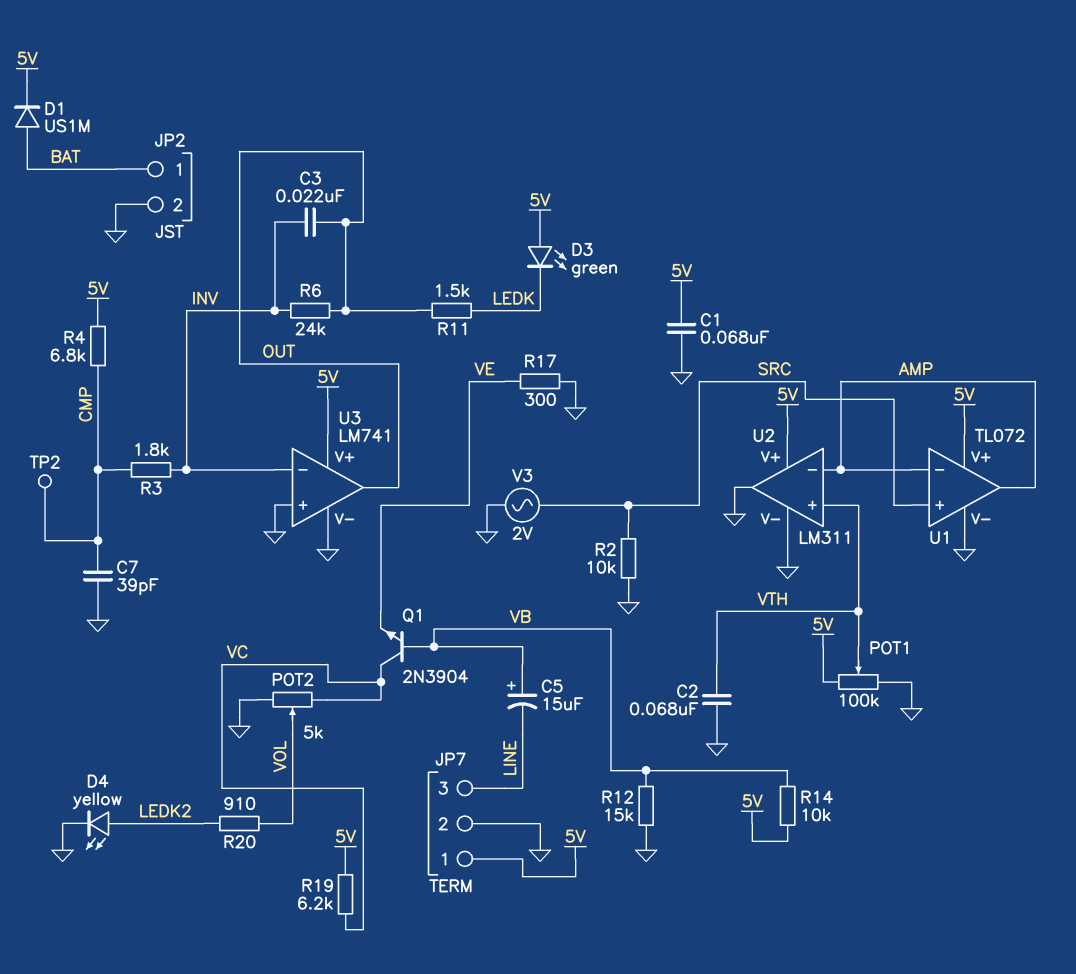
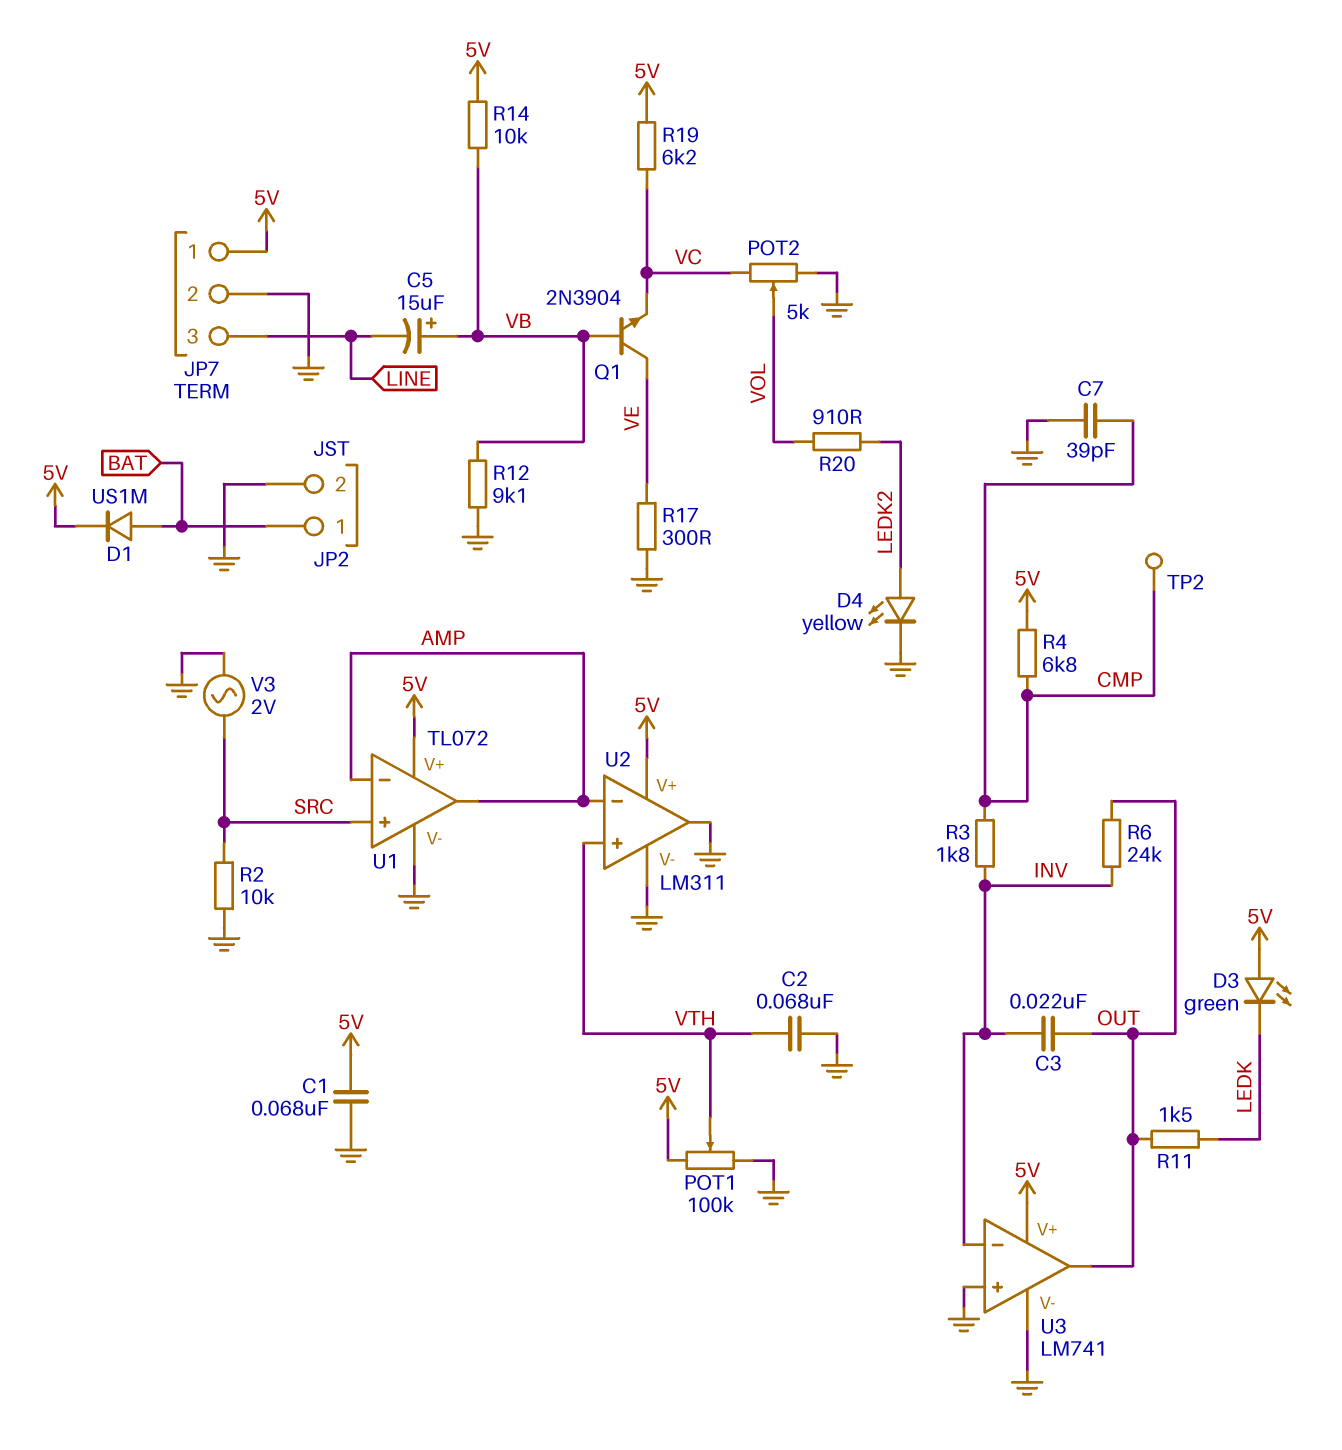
Q1: NPN 2N3904 (B VB, C VC, E VE) -> NPN 2N3904 (B VB, C VE, E VC)
R12: 15k (GND, VB) -> 9.1k (GND, VB)

